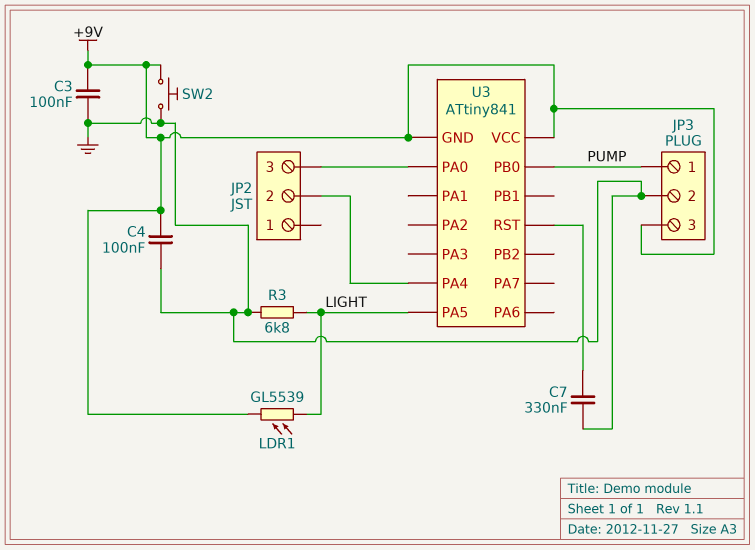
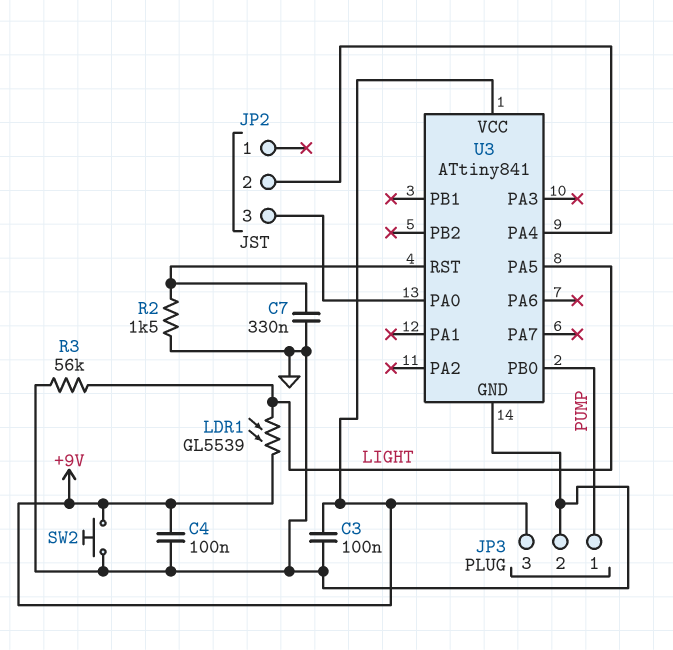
R2: none -> 1.5k (GND, U3/RST)
R3: 6.8k (GND, LIGHT) -> 56k (GND, LIGHT)
U3 pin GND: +9V -> GND

